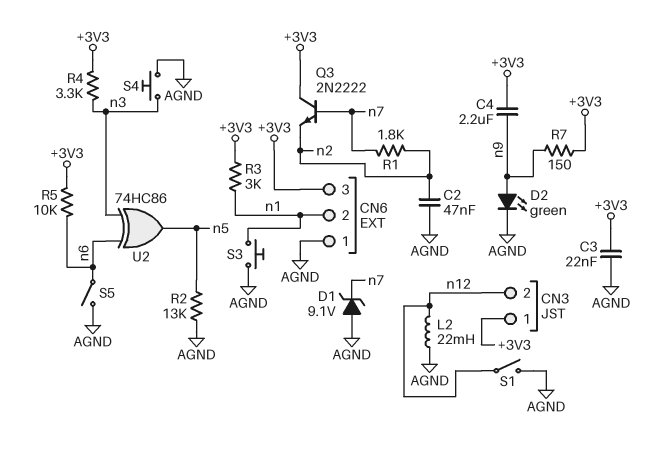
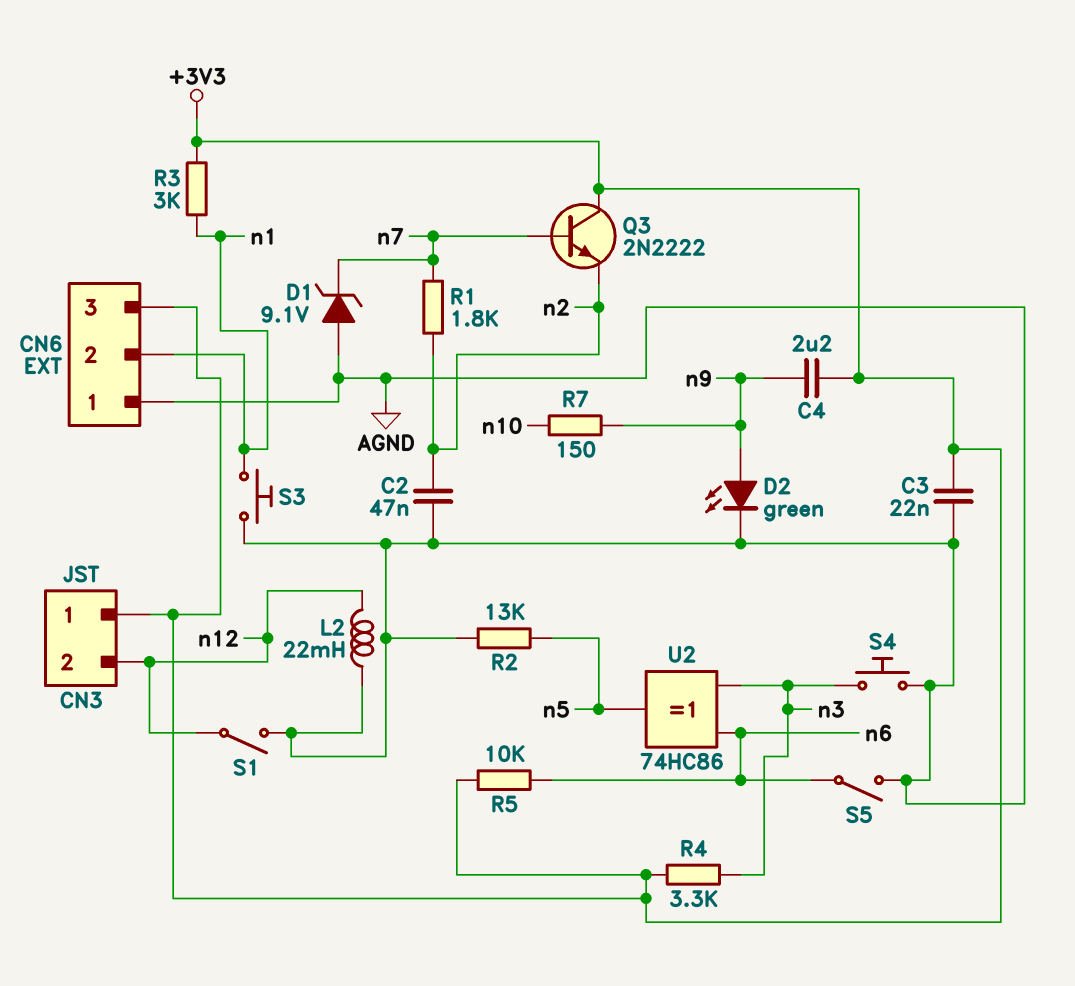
R7: 150 (+3V3, n9) -> 150 (n9, n10)

